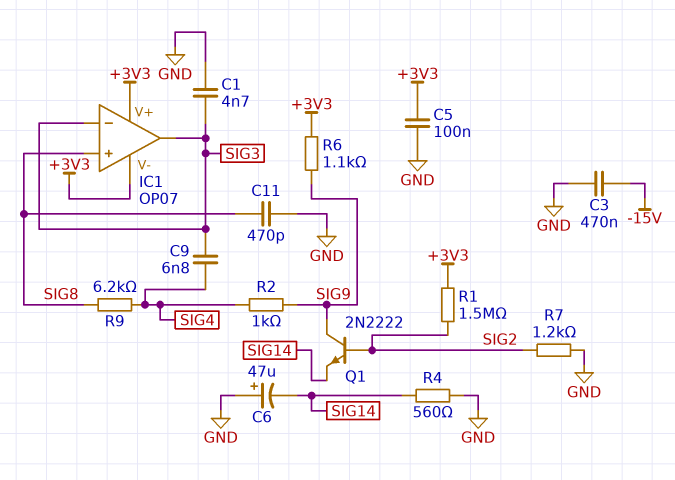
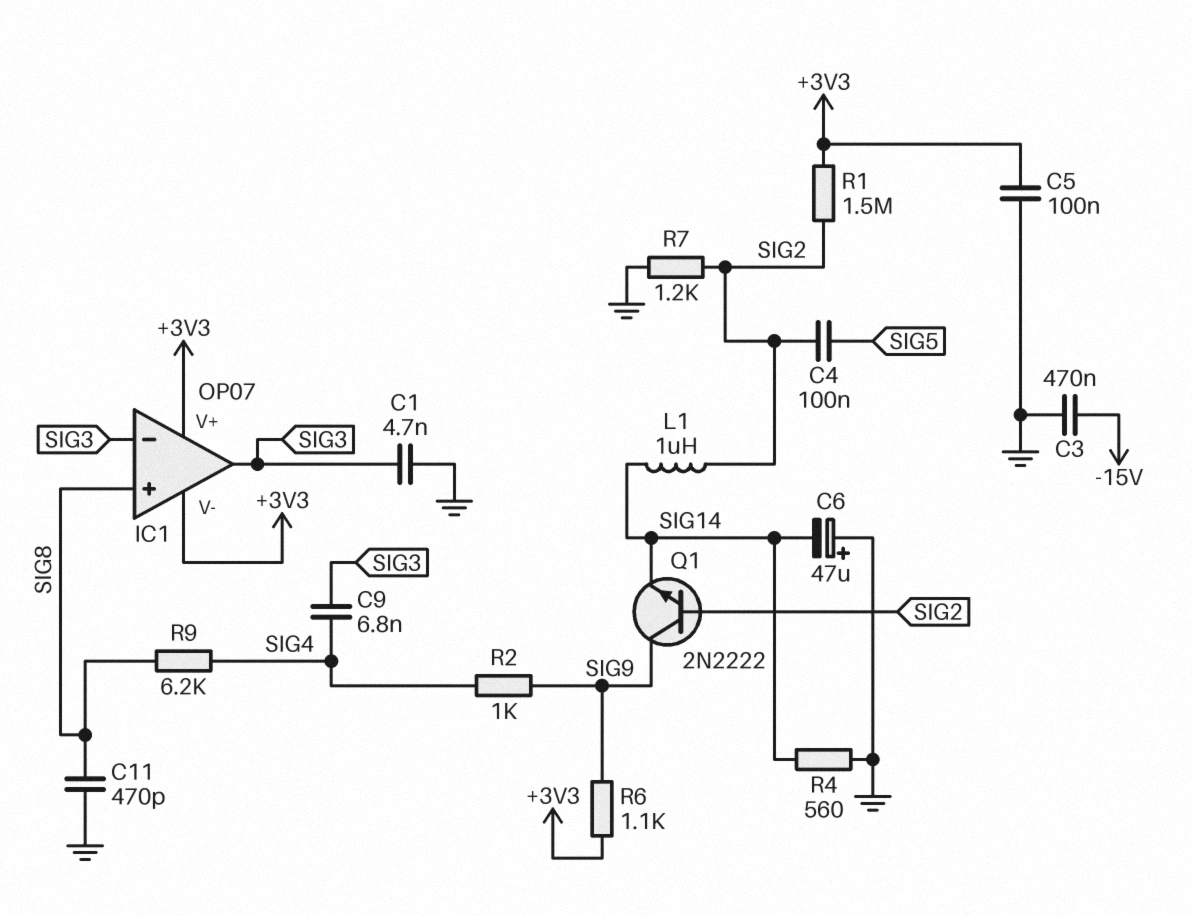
C4: none -> 100nF (SIG2, SIG5)
L1: none -> 1uH (SIG2, SIG14)

